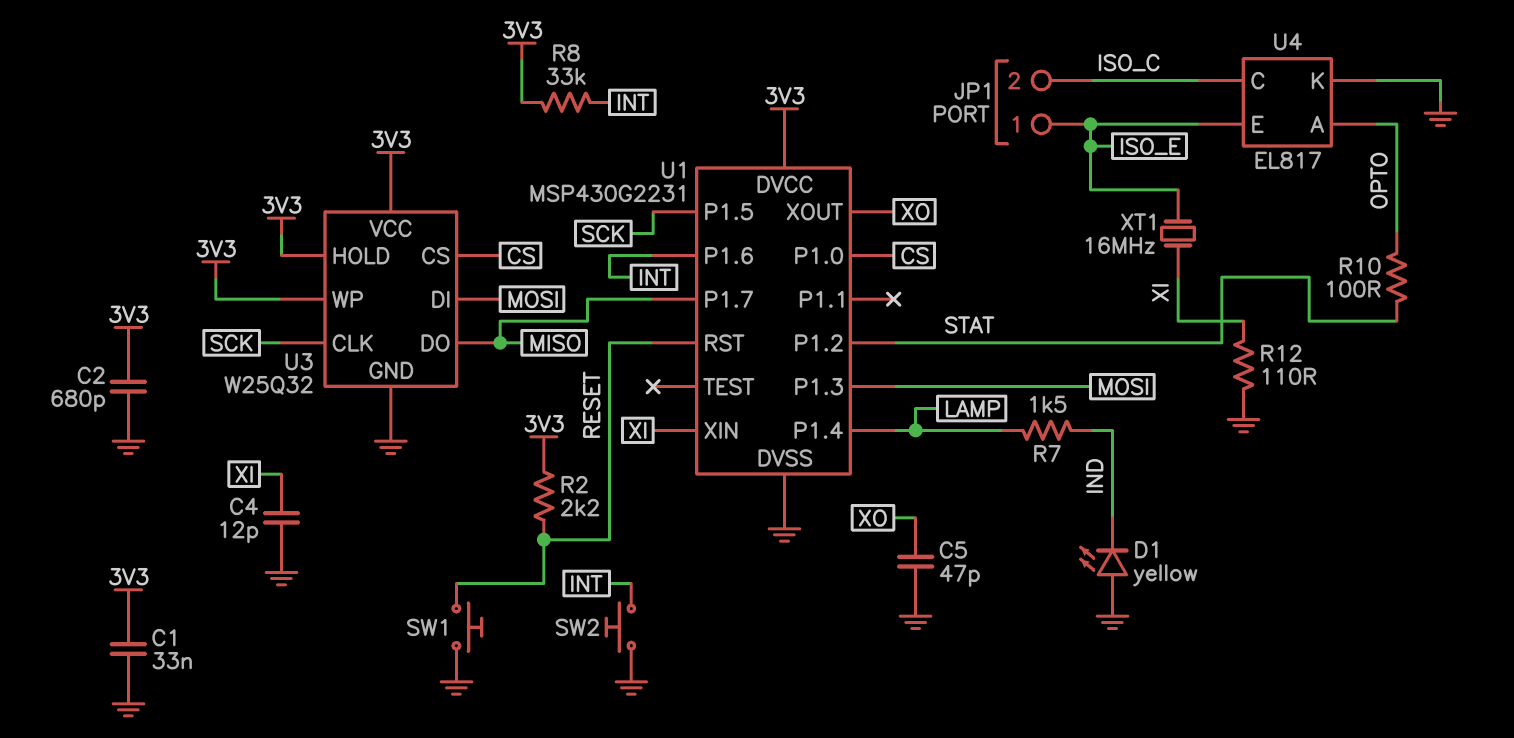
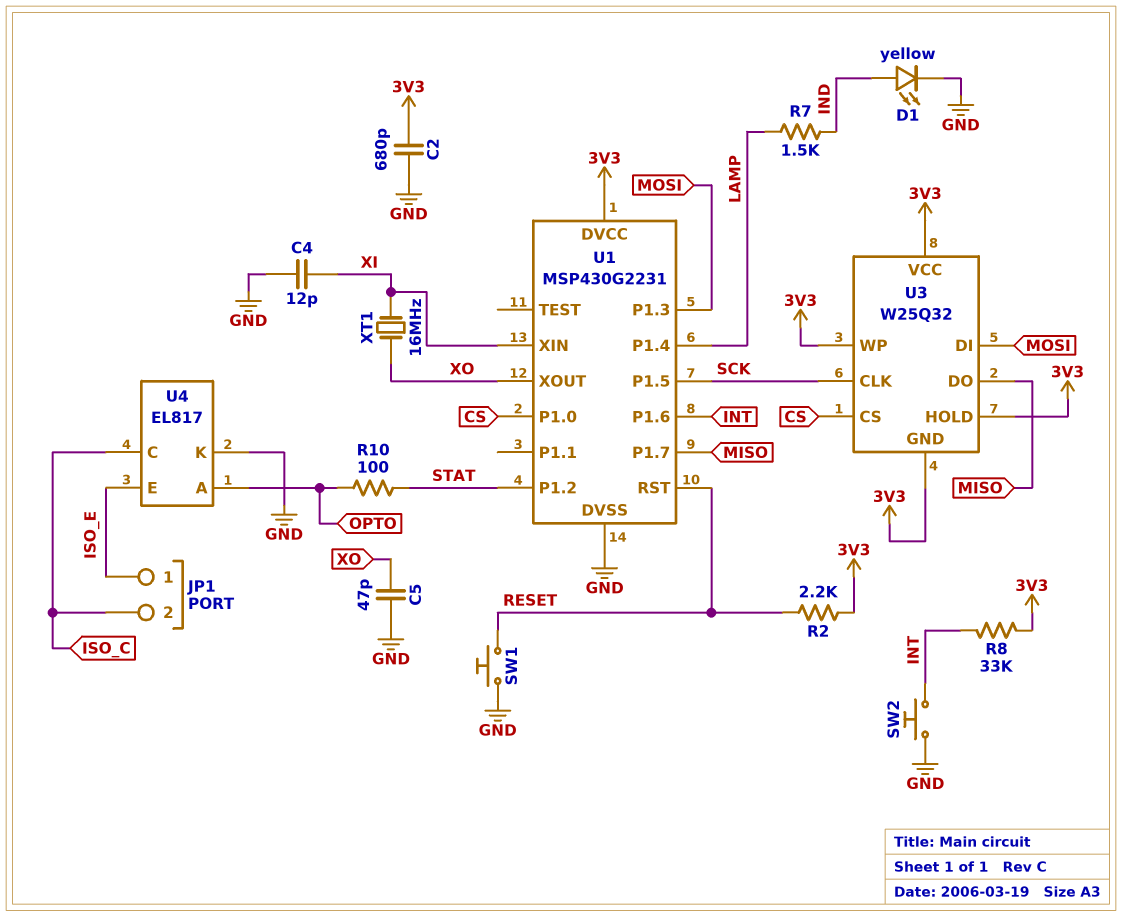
C1: 33nF (3V3, GND) -> none
D1: LED yellow (A GND, K IND) -> LED yellow (A IND, K GND)
R12: 110 (GND, XI) -> none
U3 pin GND: GND -> 3V3
XT1: 16MHz (ISO_E, XI) -> 16MHz (XI, XO)

